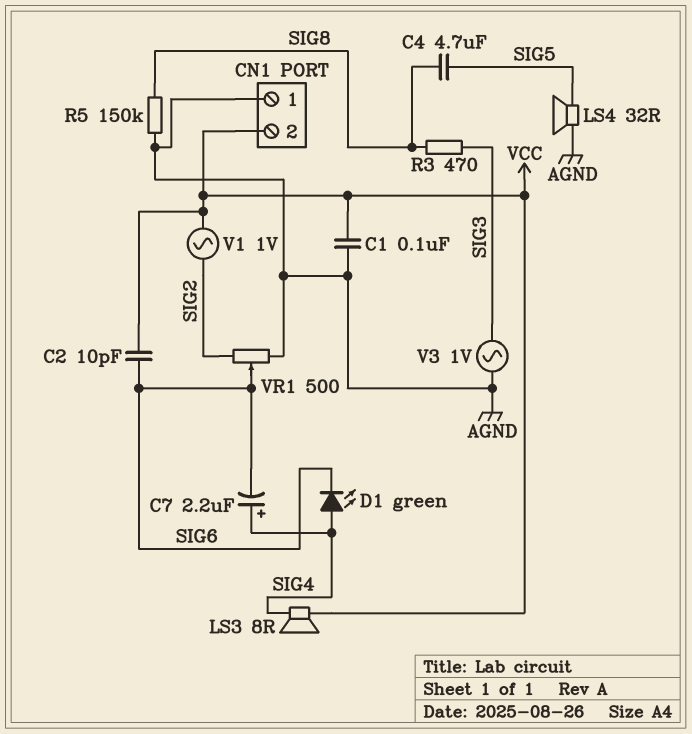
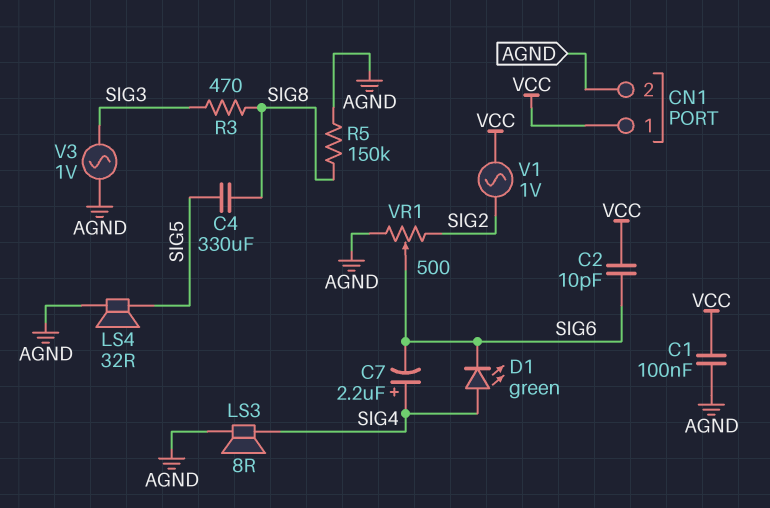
C4: 4.7uF (SIG5, SIG8) -> 330uF (SIG5, SIG8)
CN1 pin 1: AGND -> VCC
CN1 pin 2: VCC -> AGND
LS3: speaker 8R (SIG4, VCC) -> speaker 8R (AGND, SIG4)

